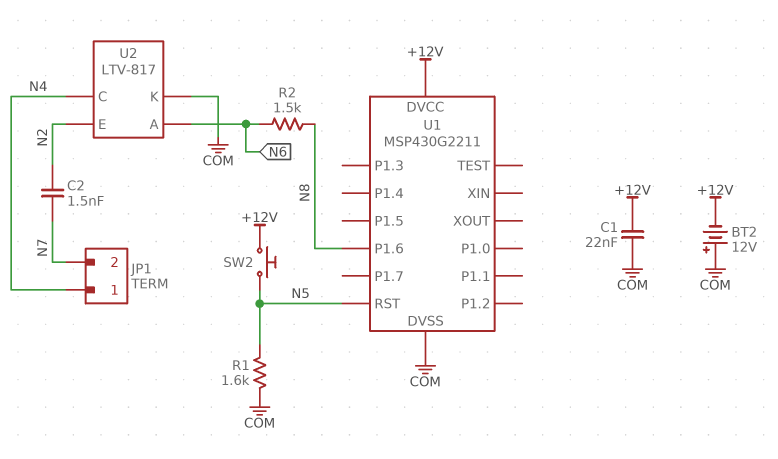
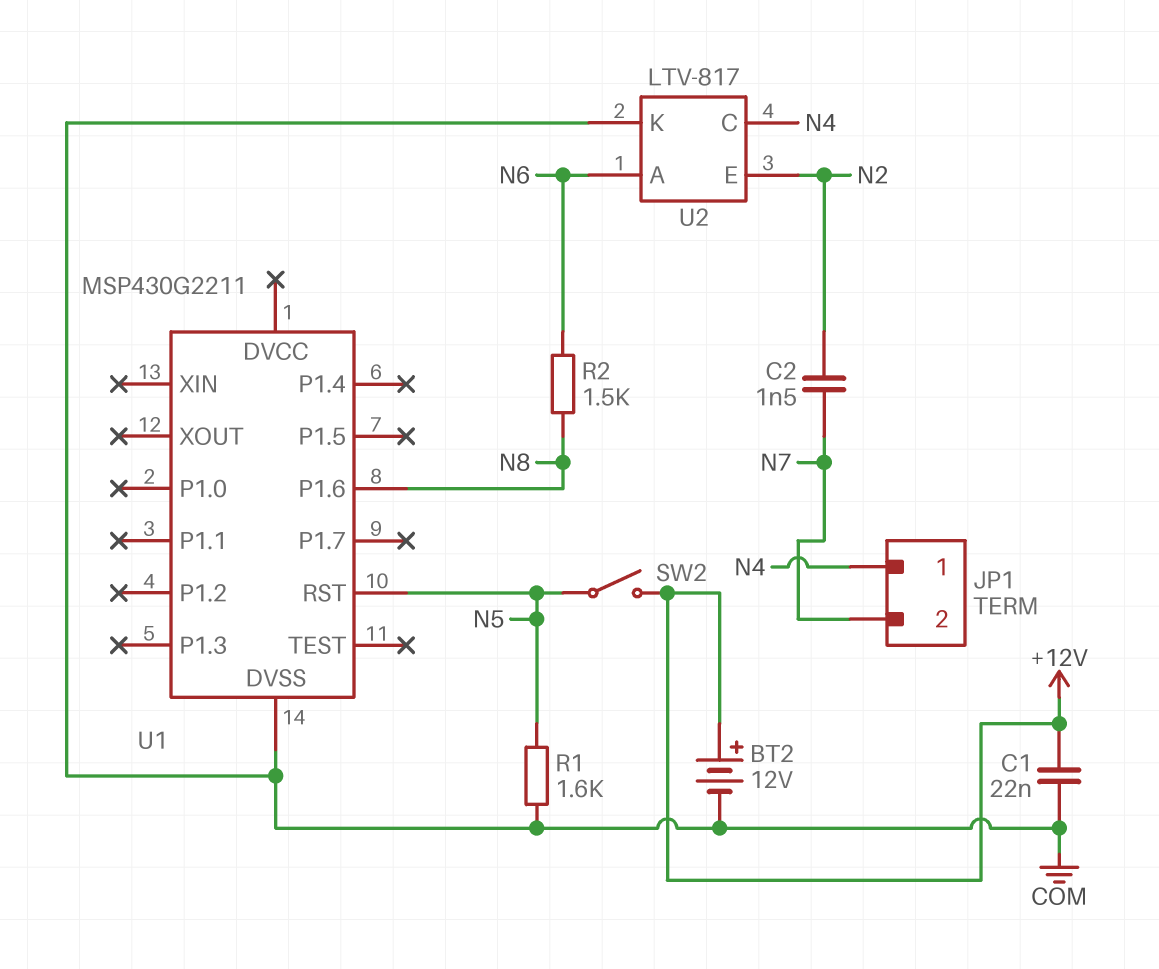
BT2: 12V (plus COM, minus +12V) -> 12V (plus +12V, minus COM)
SW2: button (+12V, N5) -> switch (+12V, N5)
U1 pin DVCC: +12V -> none

